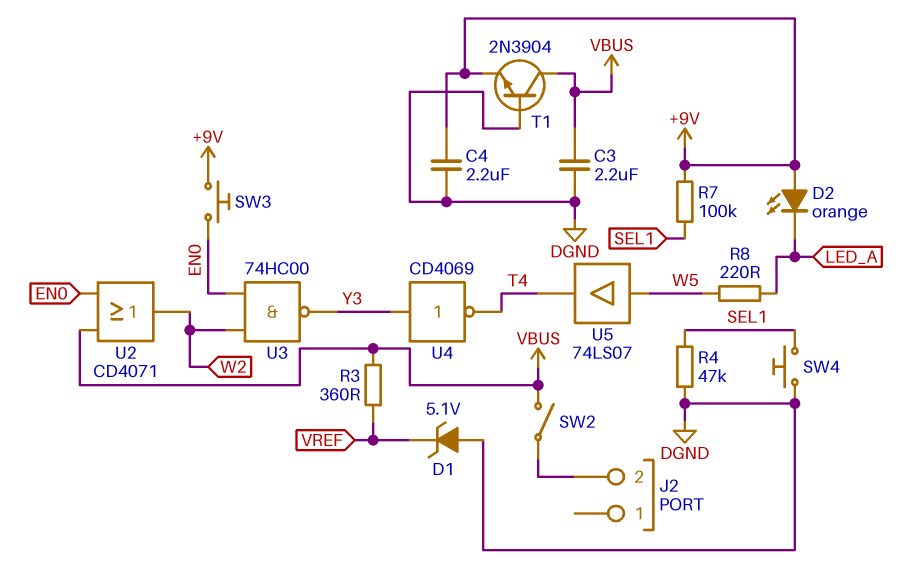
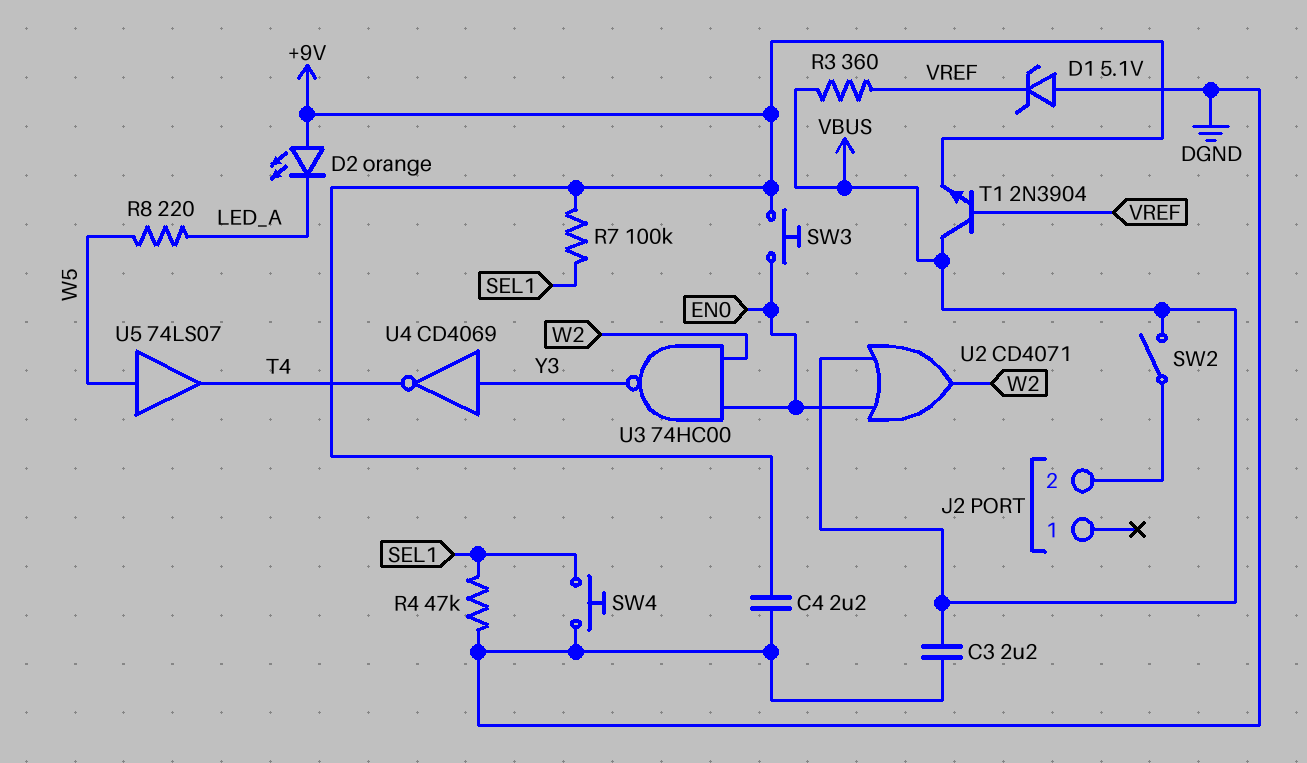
T1: NPN 2N3904 (B DGND, C VBUS, E +9V) -> NPN 2N3904 (B VREF, C VBUS, E +9V)

